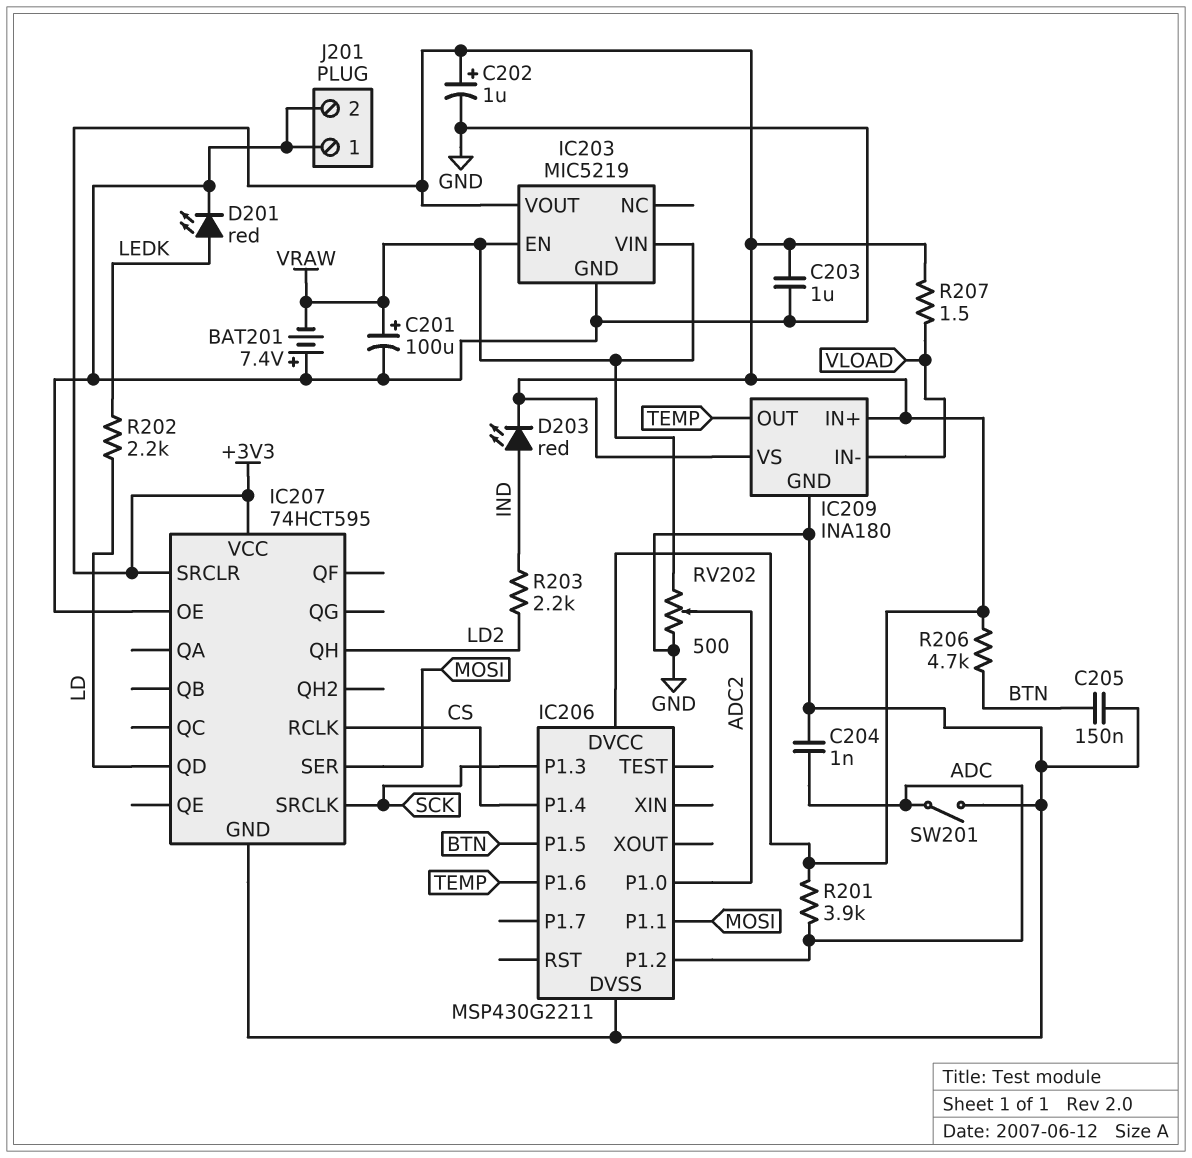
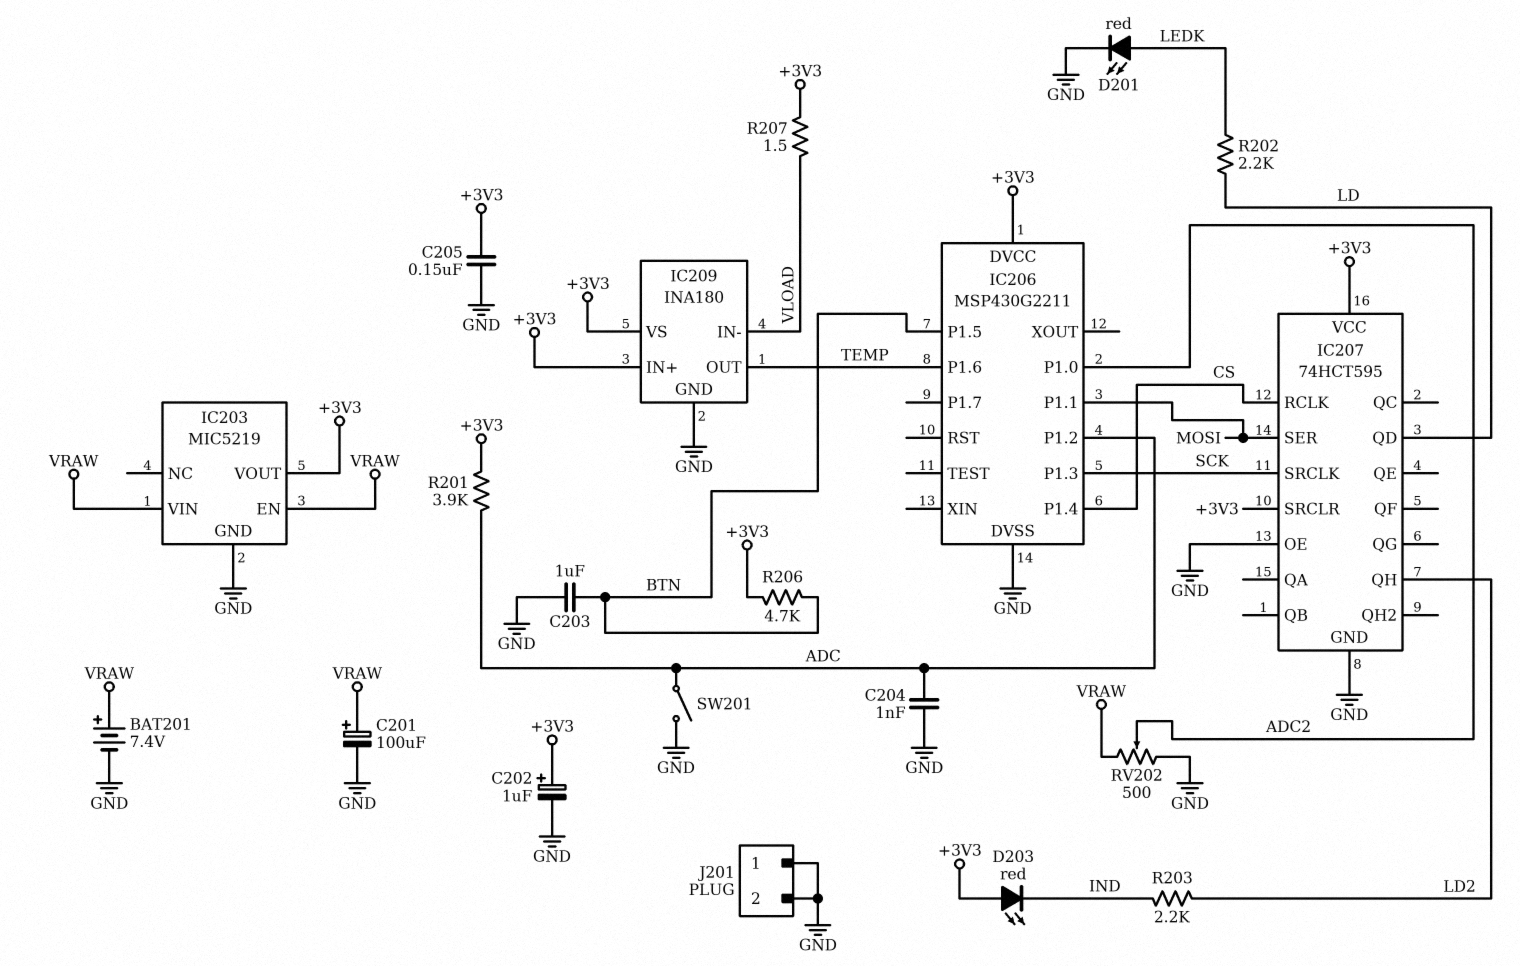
BAT201: 7.4V (plus GND, minus VRAW) -> 7.4V (plus VRAW, minus GND)
C203: 1uF (+3V3, GND) -> 1uF (BTN, GND)
C205: 150nF (BTN, GND) -> 150nF (+3V3, GND)
D203: LED red (A IND, K +3V3) -> LED red (A +3V3, K IND)

